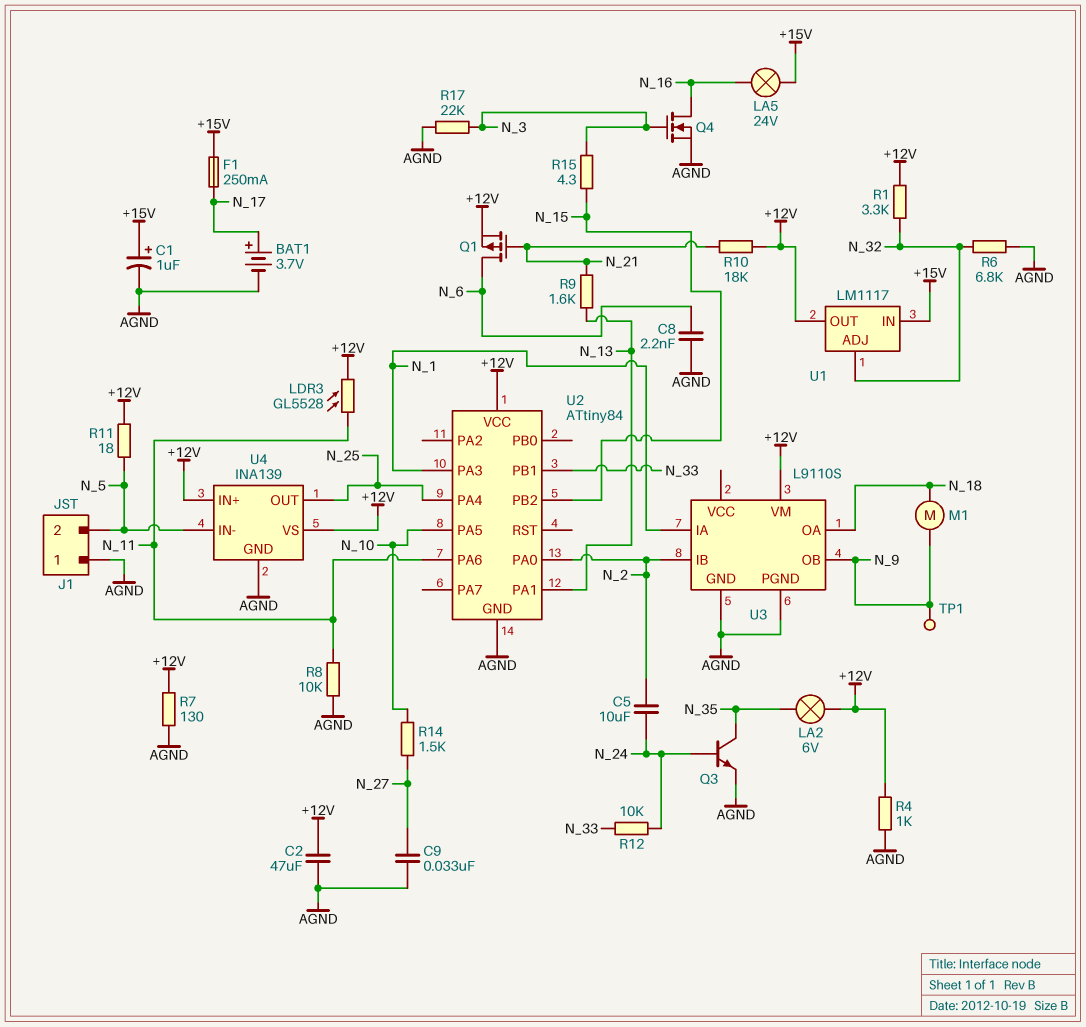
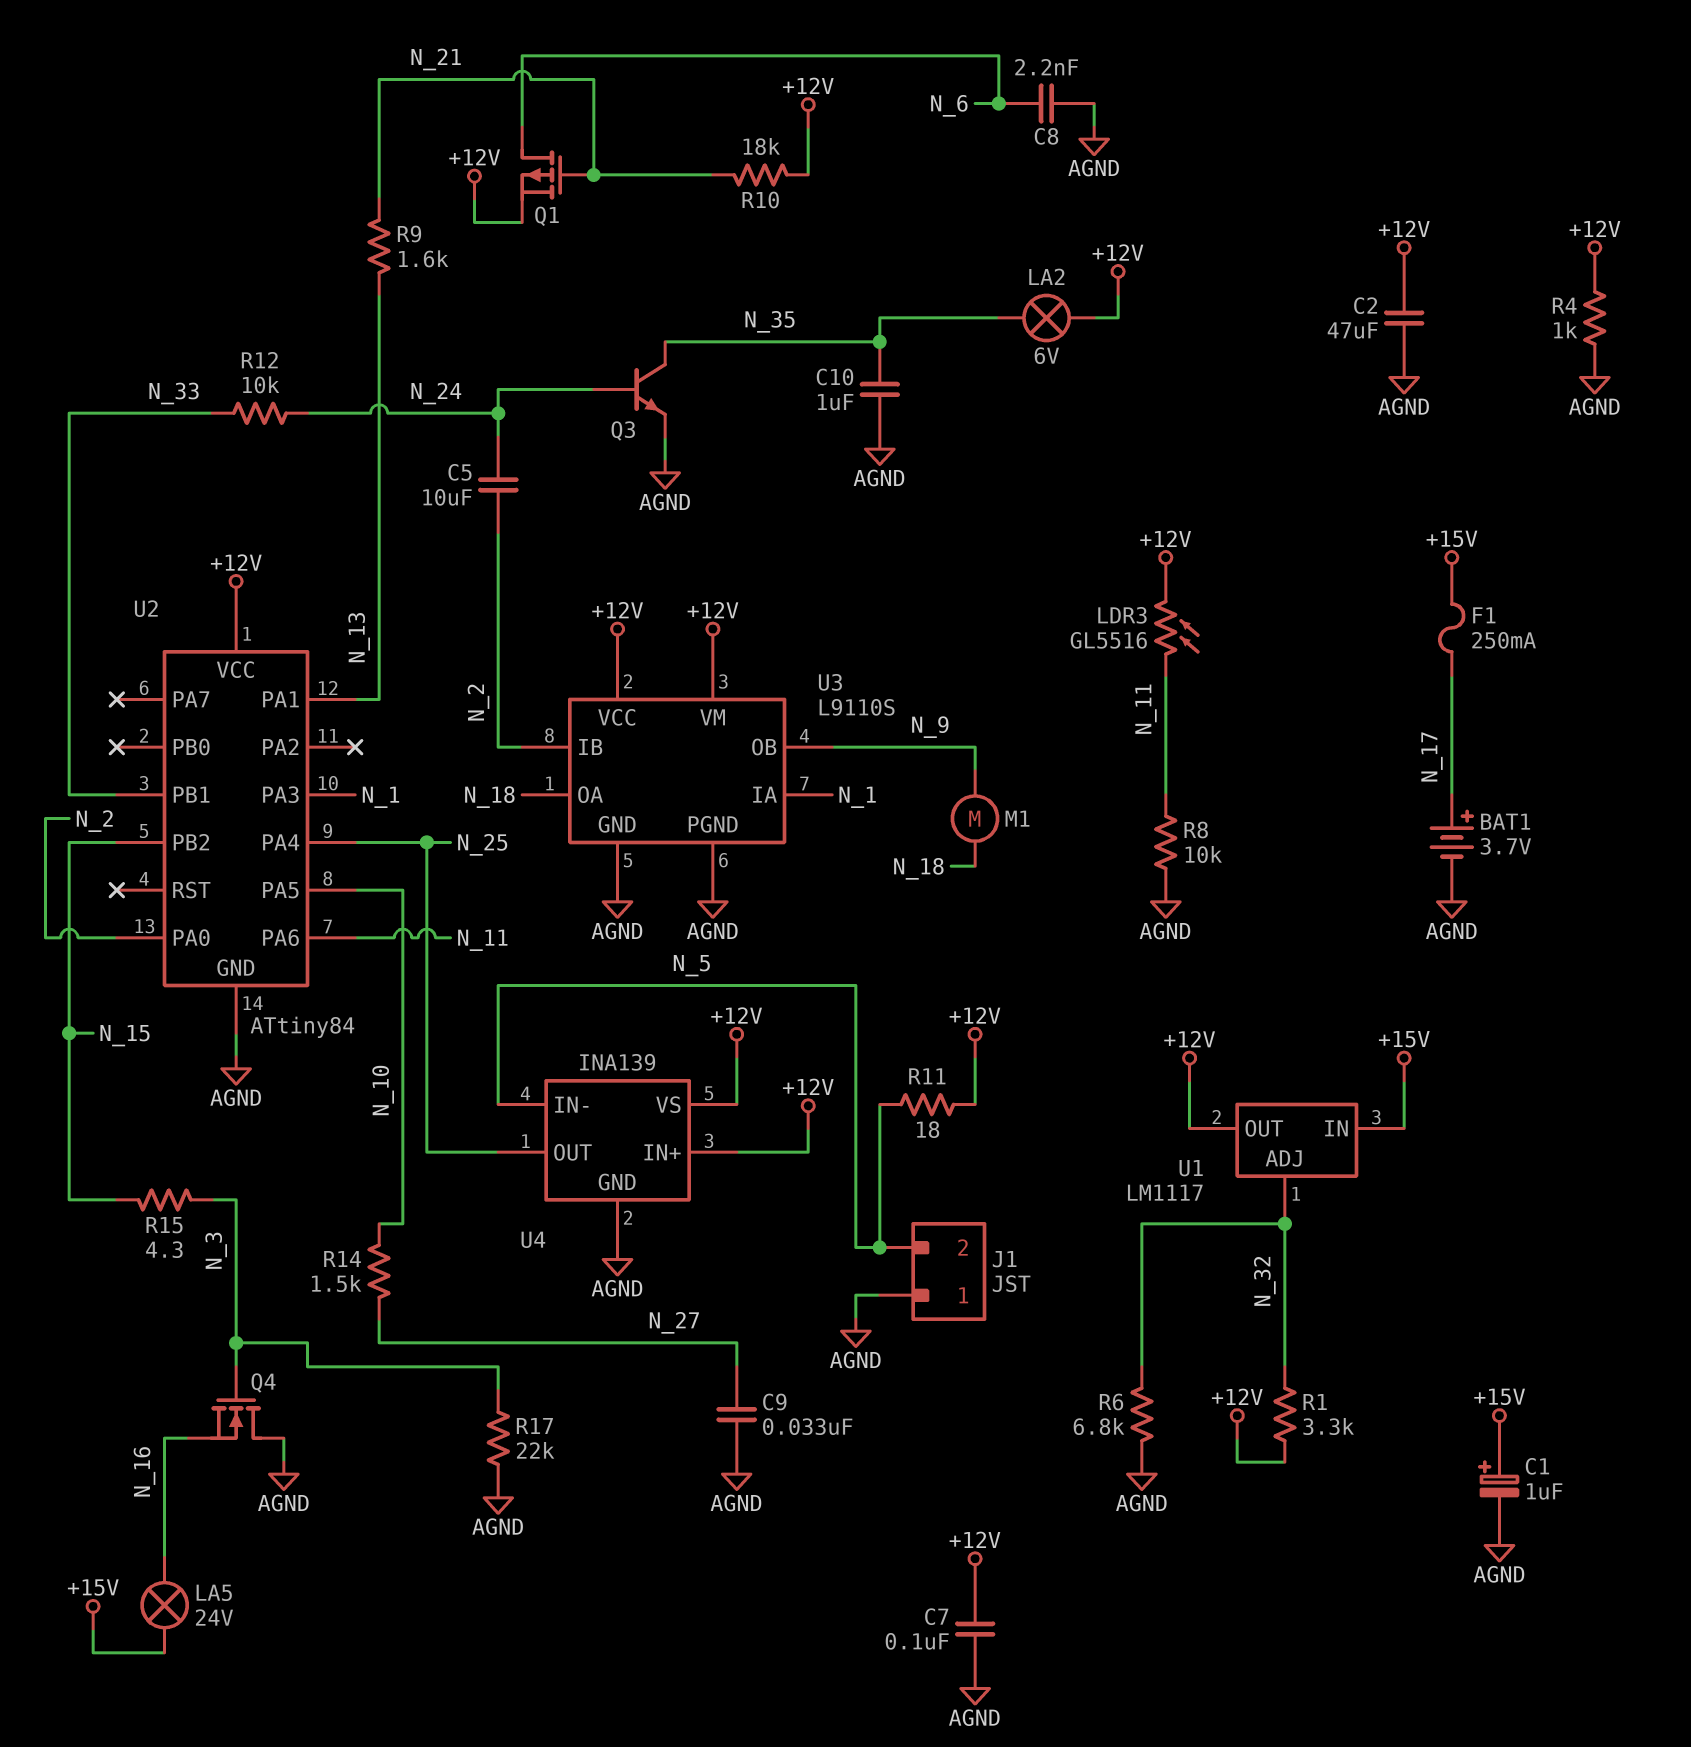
C7: none -> 100nF (+12V, AGND)
C10: none -> 1uF (AGND, N_35)
LDR3: GL5528 (+12V, N_11) -> GL5516 (+12V, N_11)
Q4: NMOS (G N_3, D N_16, S AGND) -> NMOS (G N_3, D AGND, S N_16)
R7: 130 (+12V, AGND) -> none
TP1: test point (N_9) -> none
U3 pin VCC: none -> +12V

